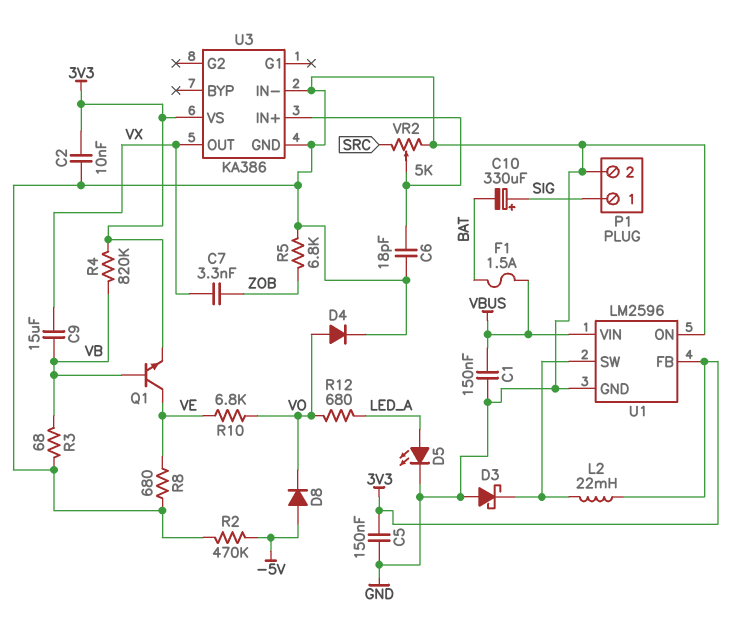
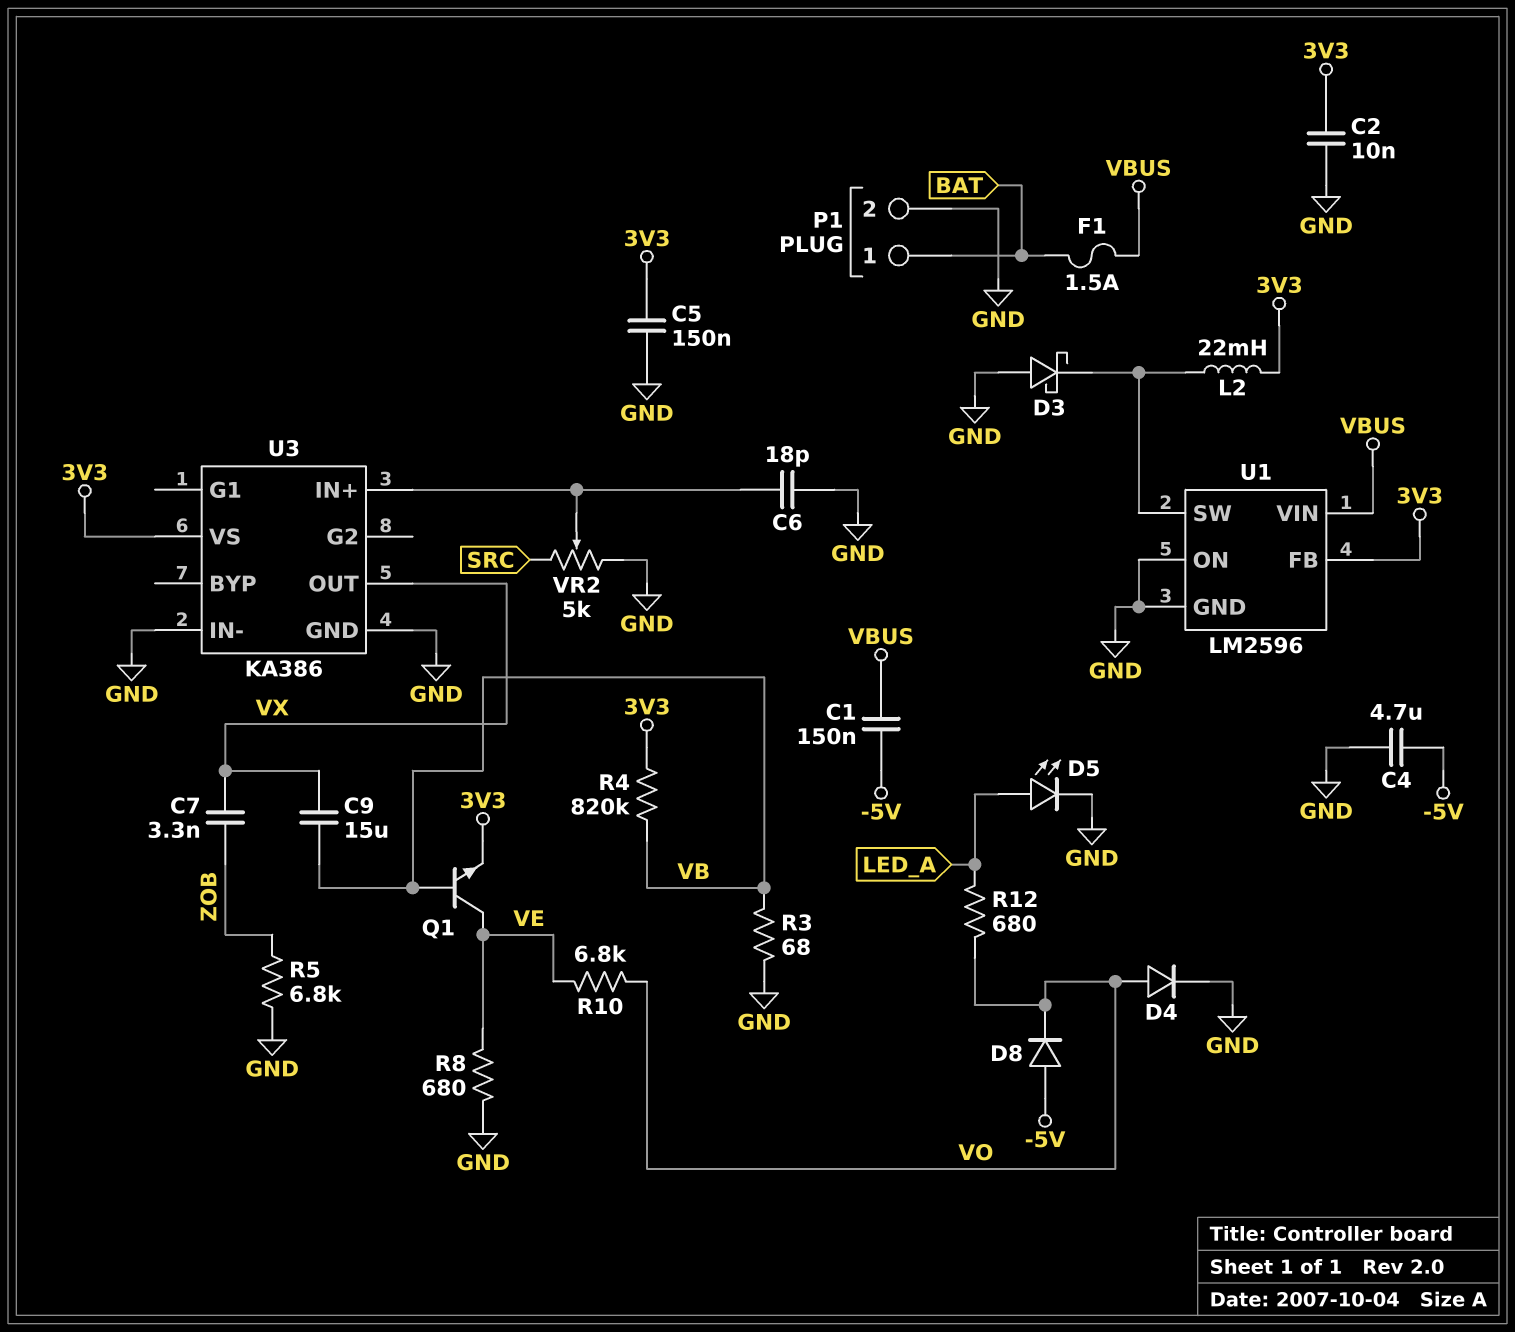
C1: 150nF (GND, VBUS) -> 150nF (-5V, VBUS)
C4: none -> 4.7uF (-5V, GND)
C10: 330uF (plus SIG, minus BAT) -> none
P1 pin 1: SIG -> BAT
R2: 470k (-5V, GND) -> none

